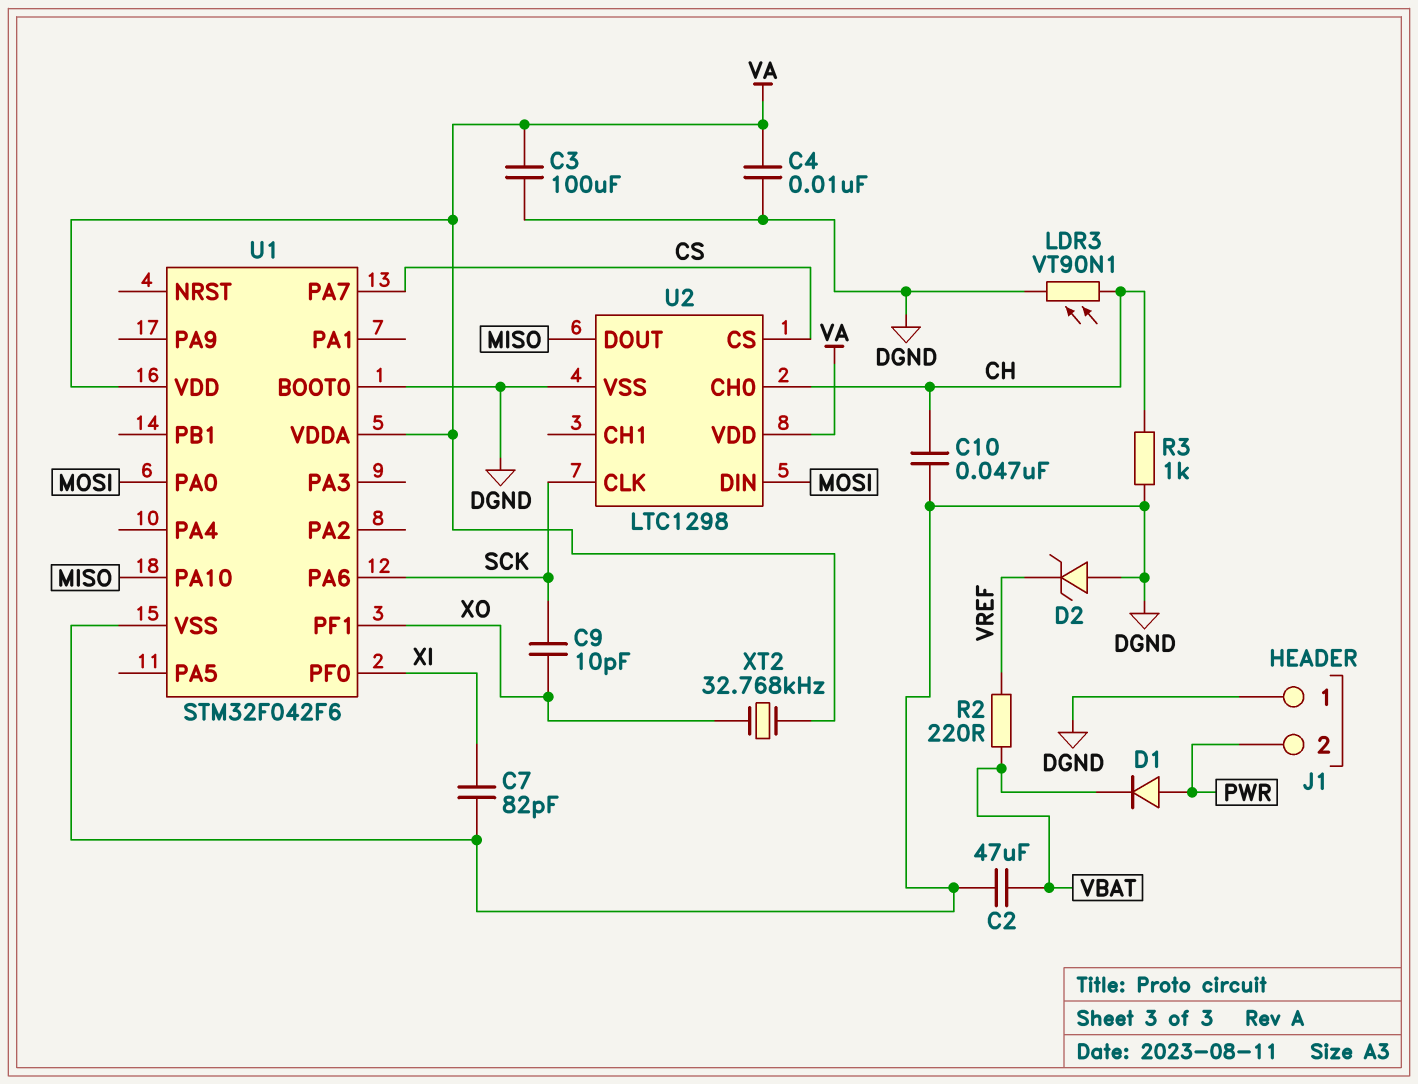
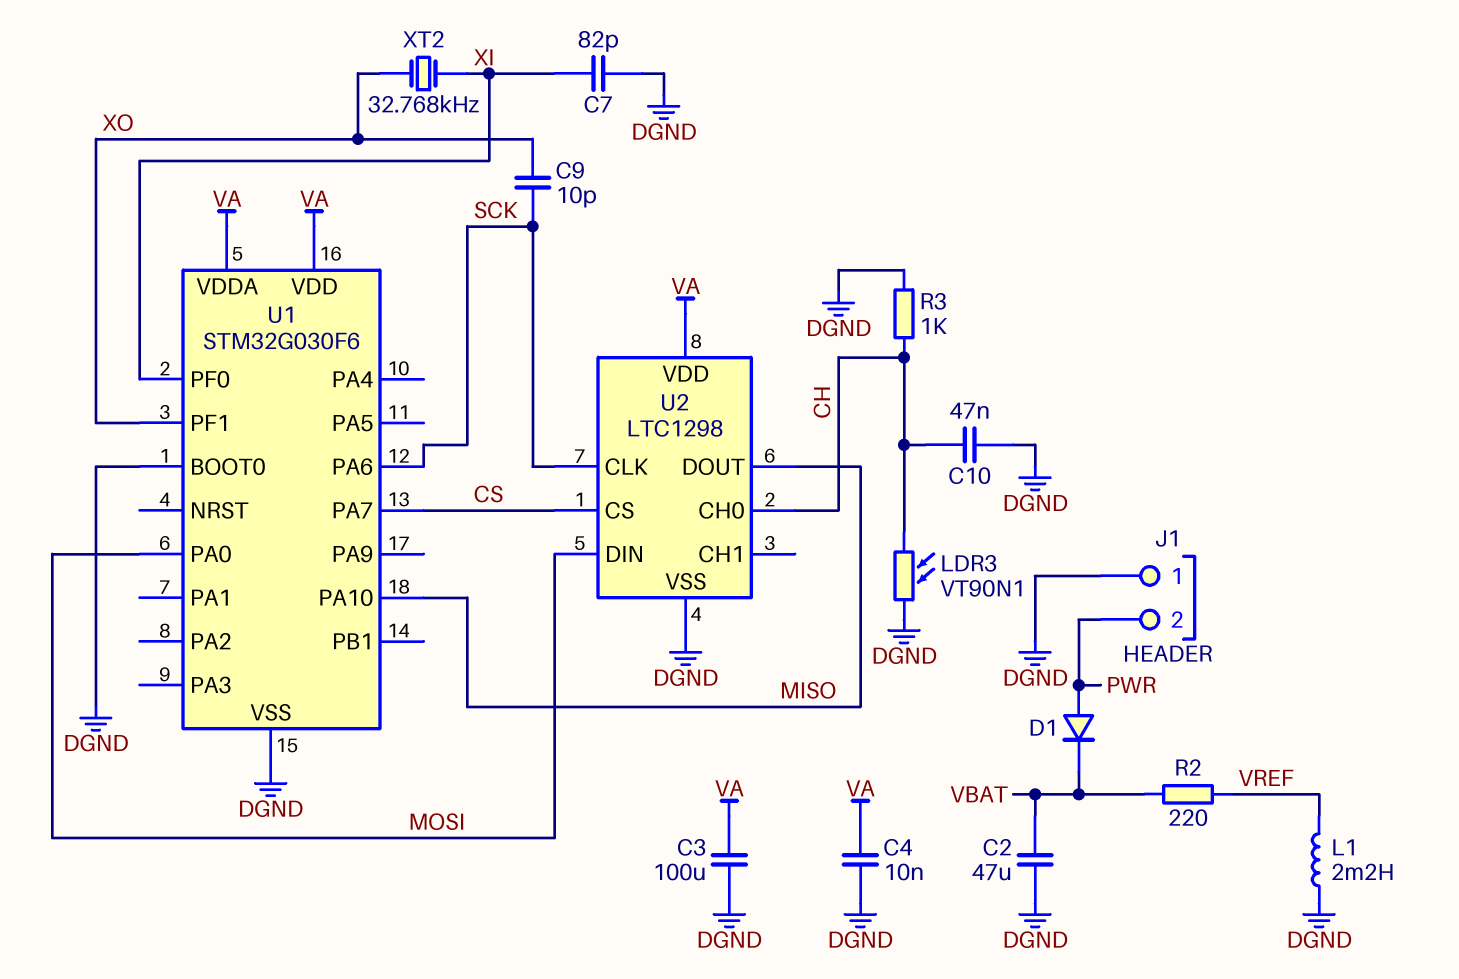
D2: zener (A DGND, K VREF) -> none
L1: none -> 2.2mH (DGND, VREF)
U1: STM32F042F6 -> STM32G030F6
XT2: 32.768kHz (VA, XO) -> 32.768kHz (XI, XO)

